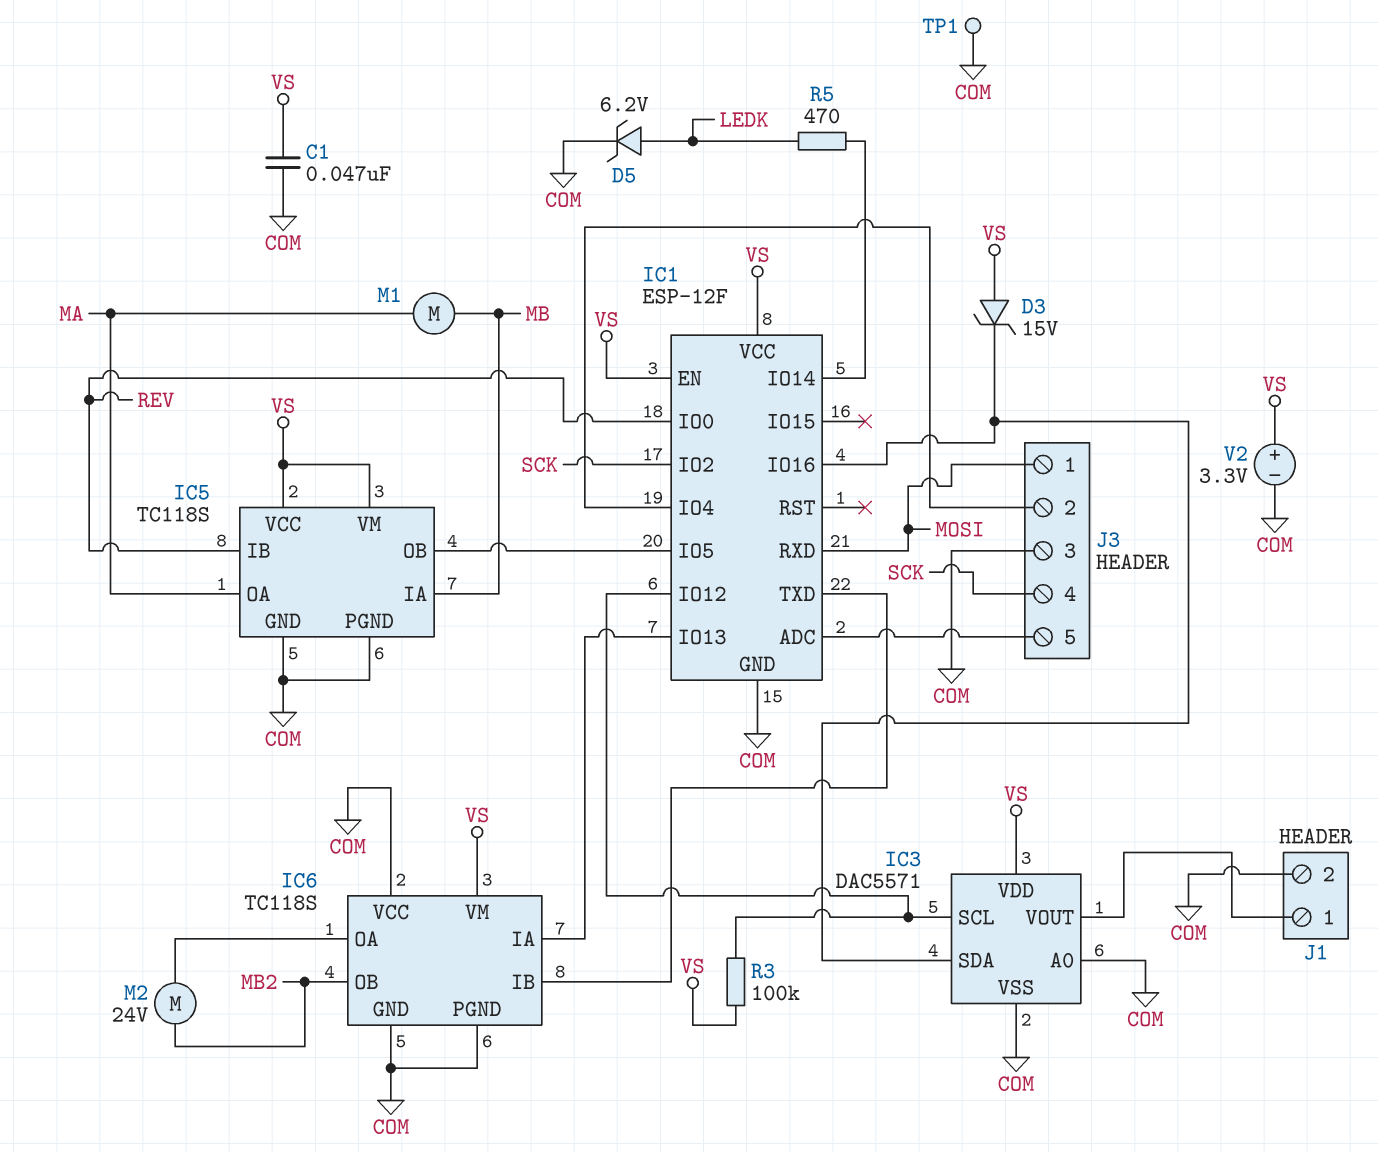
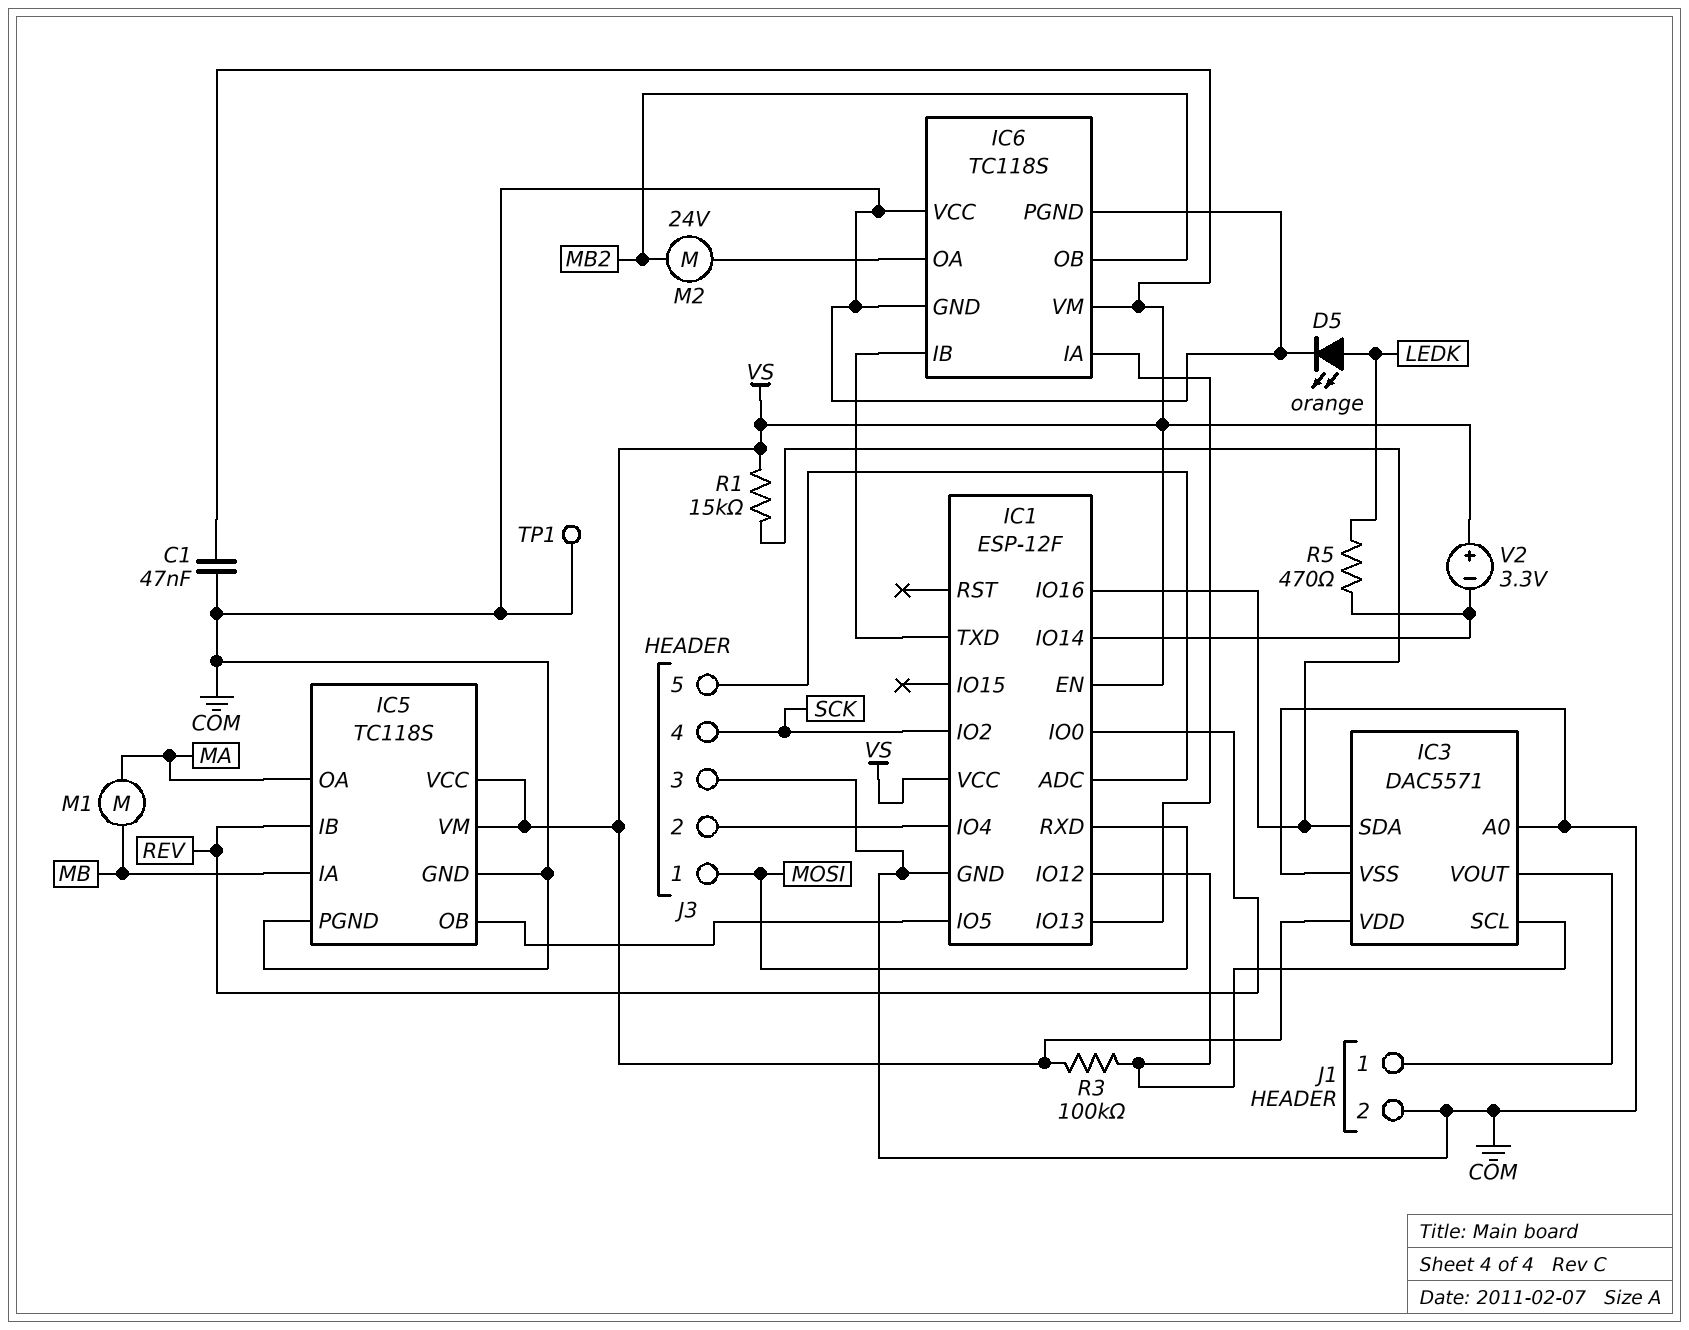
D3: zener 15V (A VS, K IC1/IO16) -> none
D5: zener 6.2V (A LEDK, K COM) -> LED orange (A LEDK, K COM)
R1: none -> 15k (IC1/IO16, VS)
V2: 3.3V (plus VS, minus COM) -> 3.3V (plus VS, minus IC1/IO14)

